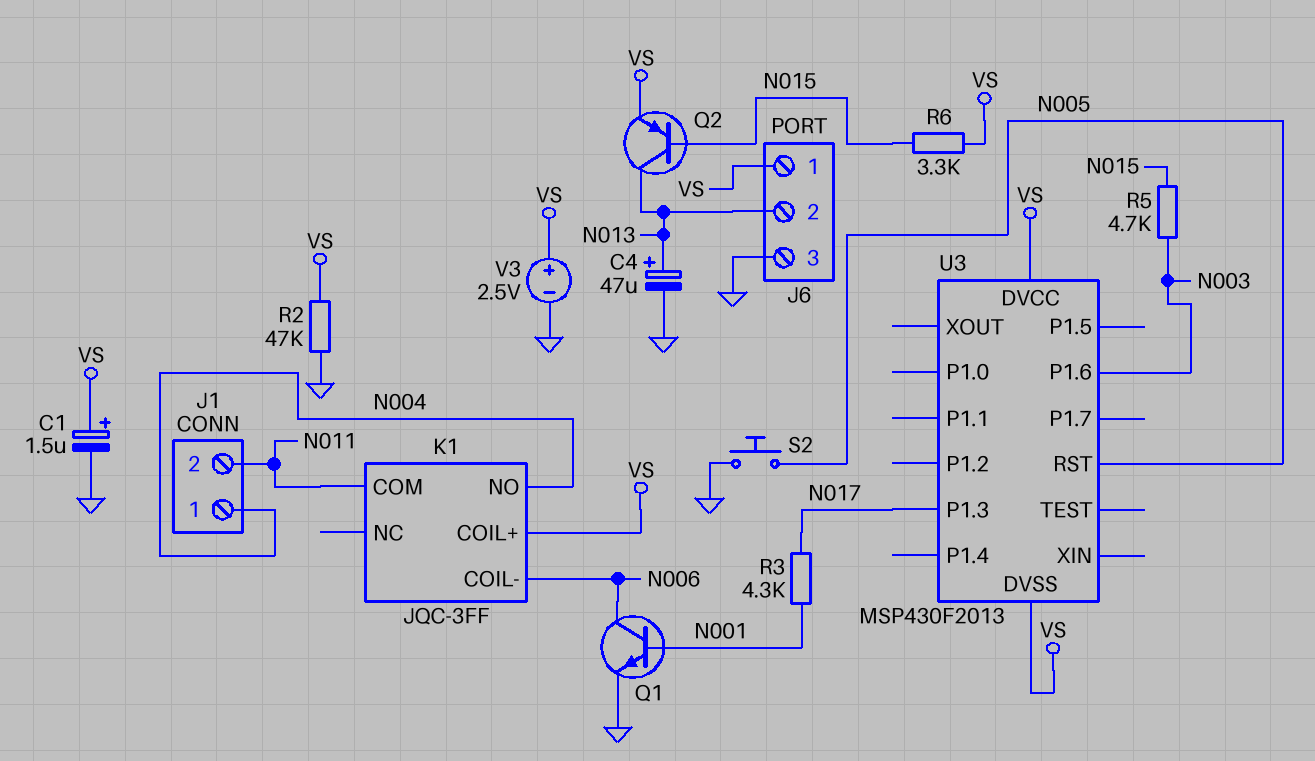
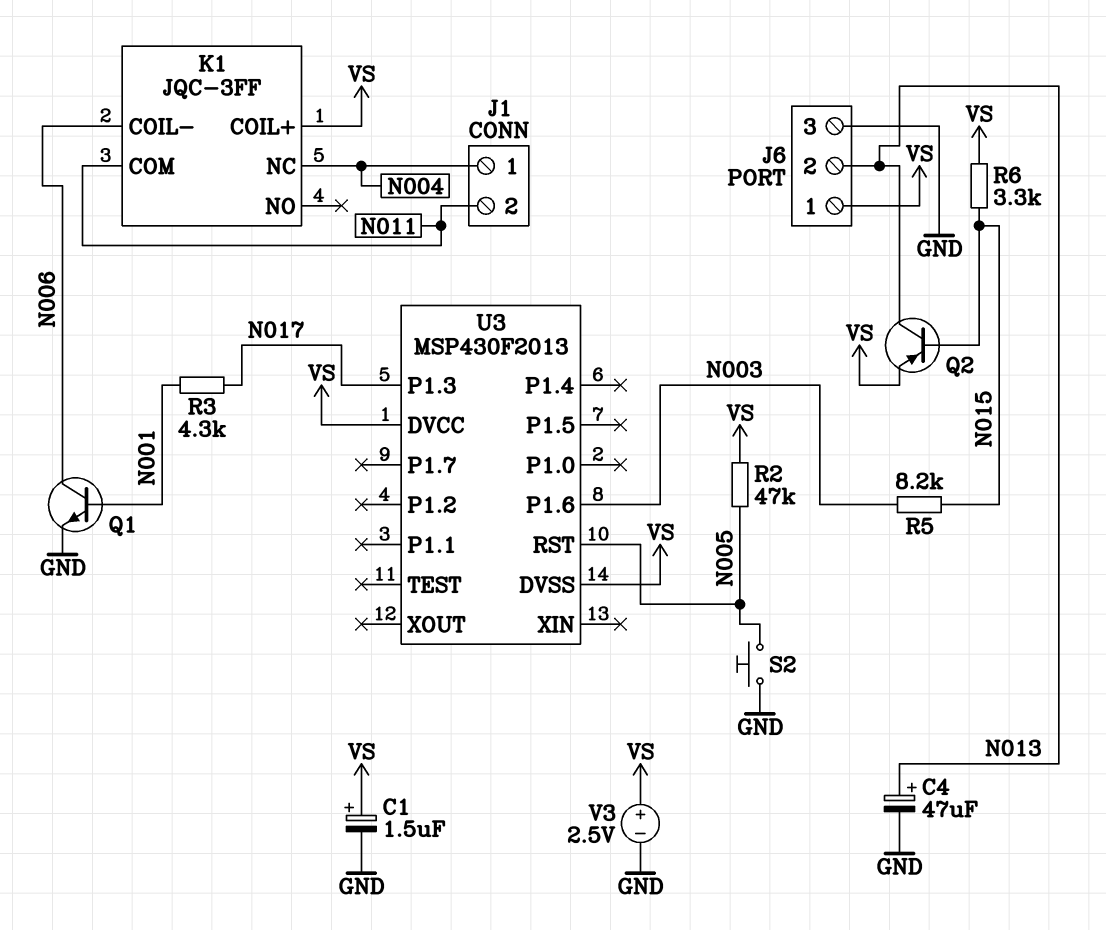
K1 pin NC: none -> N004
K1 pin NO: N004 -> none
R2: 47k (GND, VS) -> 47k (N005, VS)
R5: 4.7k (N003, N015) -> 8.2k (N003, N015)

